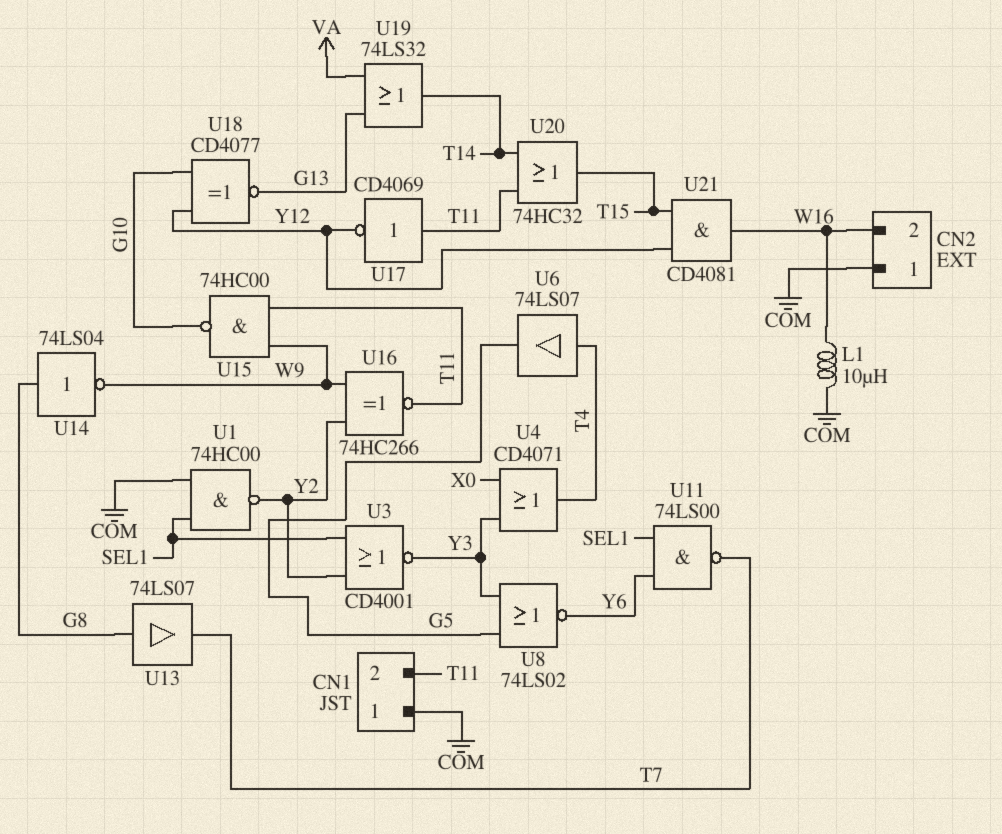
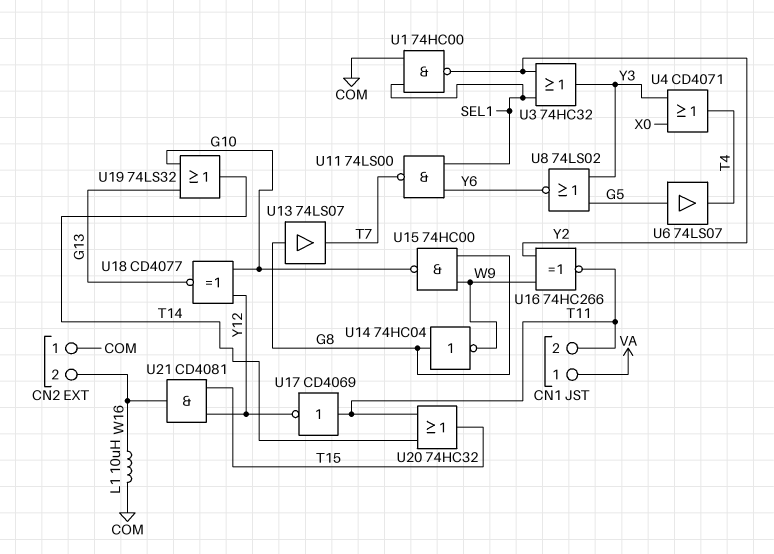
CN1 pin 1: COM -> VA
U3: NOR CD4001 (in SEL1, in Y2, out Y3) -> OR 74HC32 (in SEL1, in Y2, out Y3)
U6: buffer 74LS07 (in T4, out G5) -> buffer 74LS07 (in G5, out T4)
U14: NOT 74LS04 (in G8, out W9) -> NOT 74HC04 (in G8, out W9)
U15: NAND 74HC00 (in T11, in W9, out G10) -> NAND 74HC00 (in G8, in W9, out G10)
U19: OR 74LS32 (in G13, in VA, out T14) -> OR 74LS32 (in G10, in G13, out T14)

